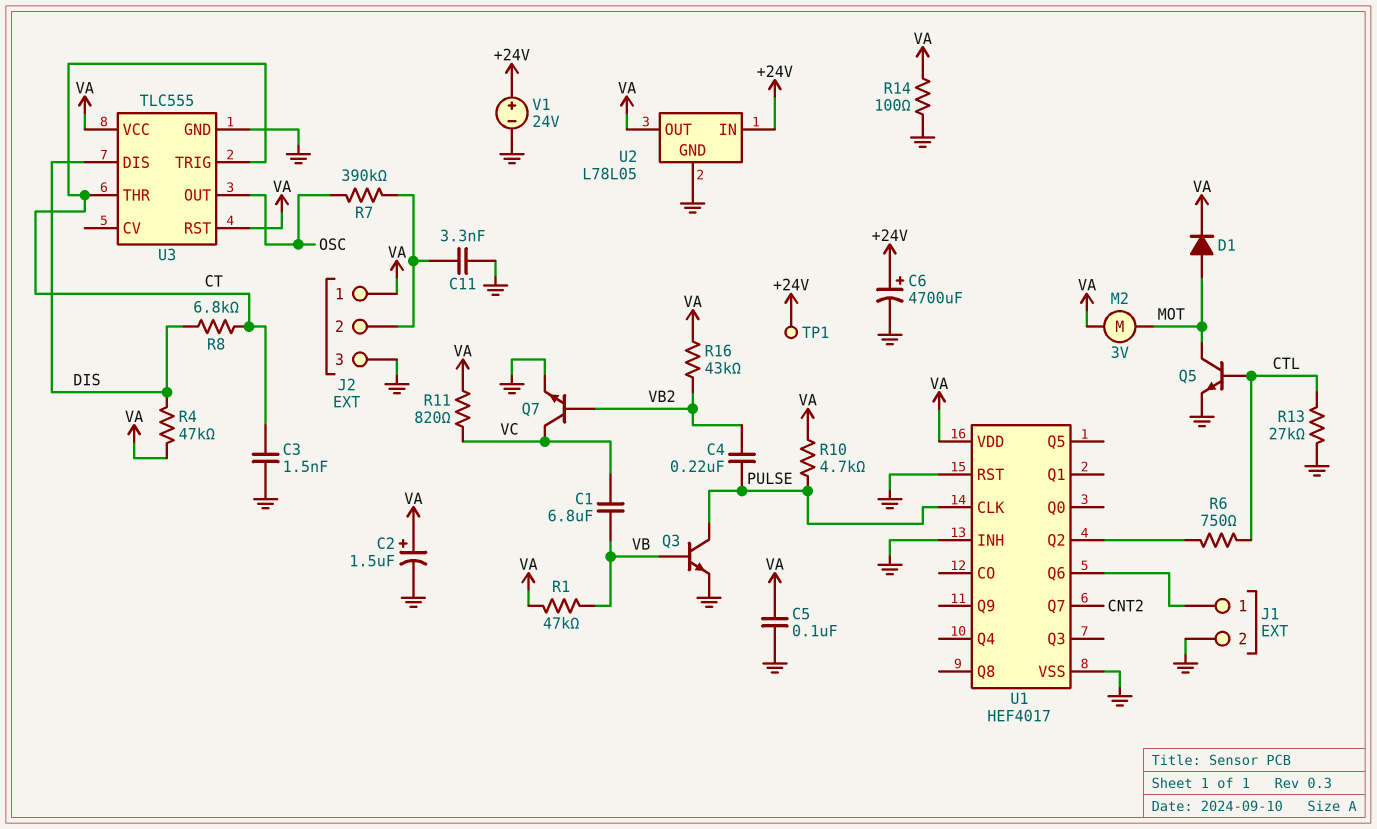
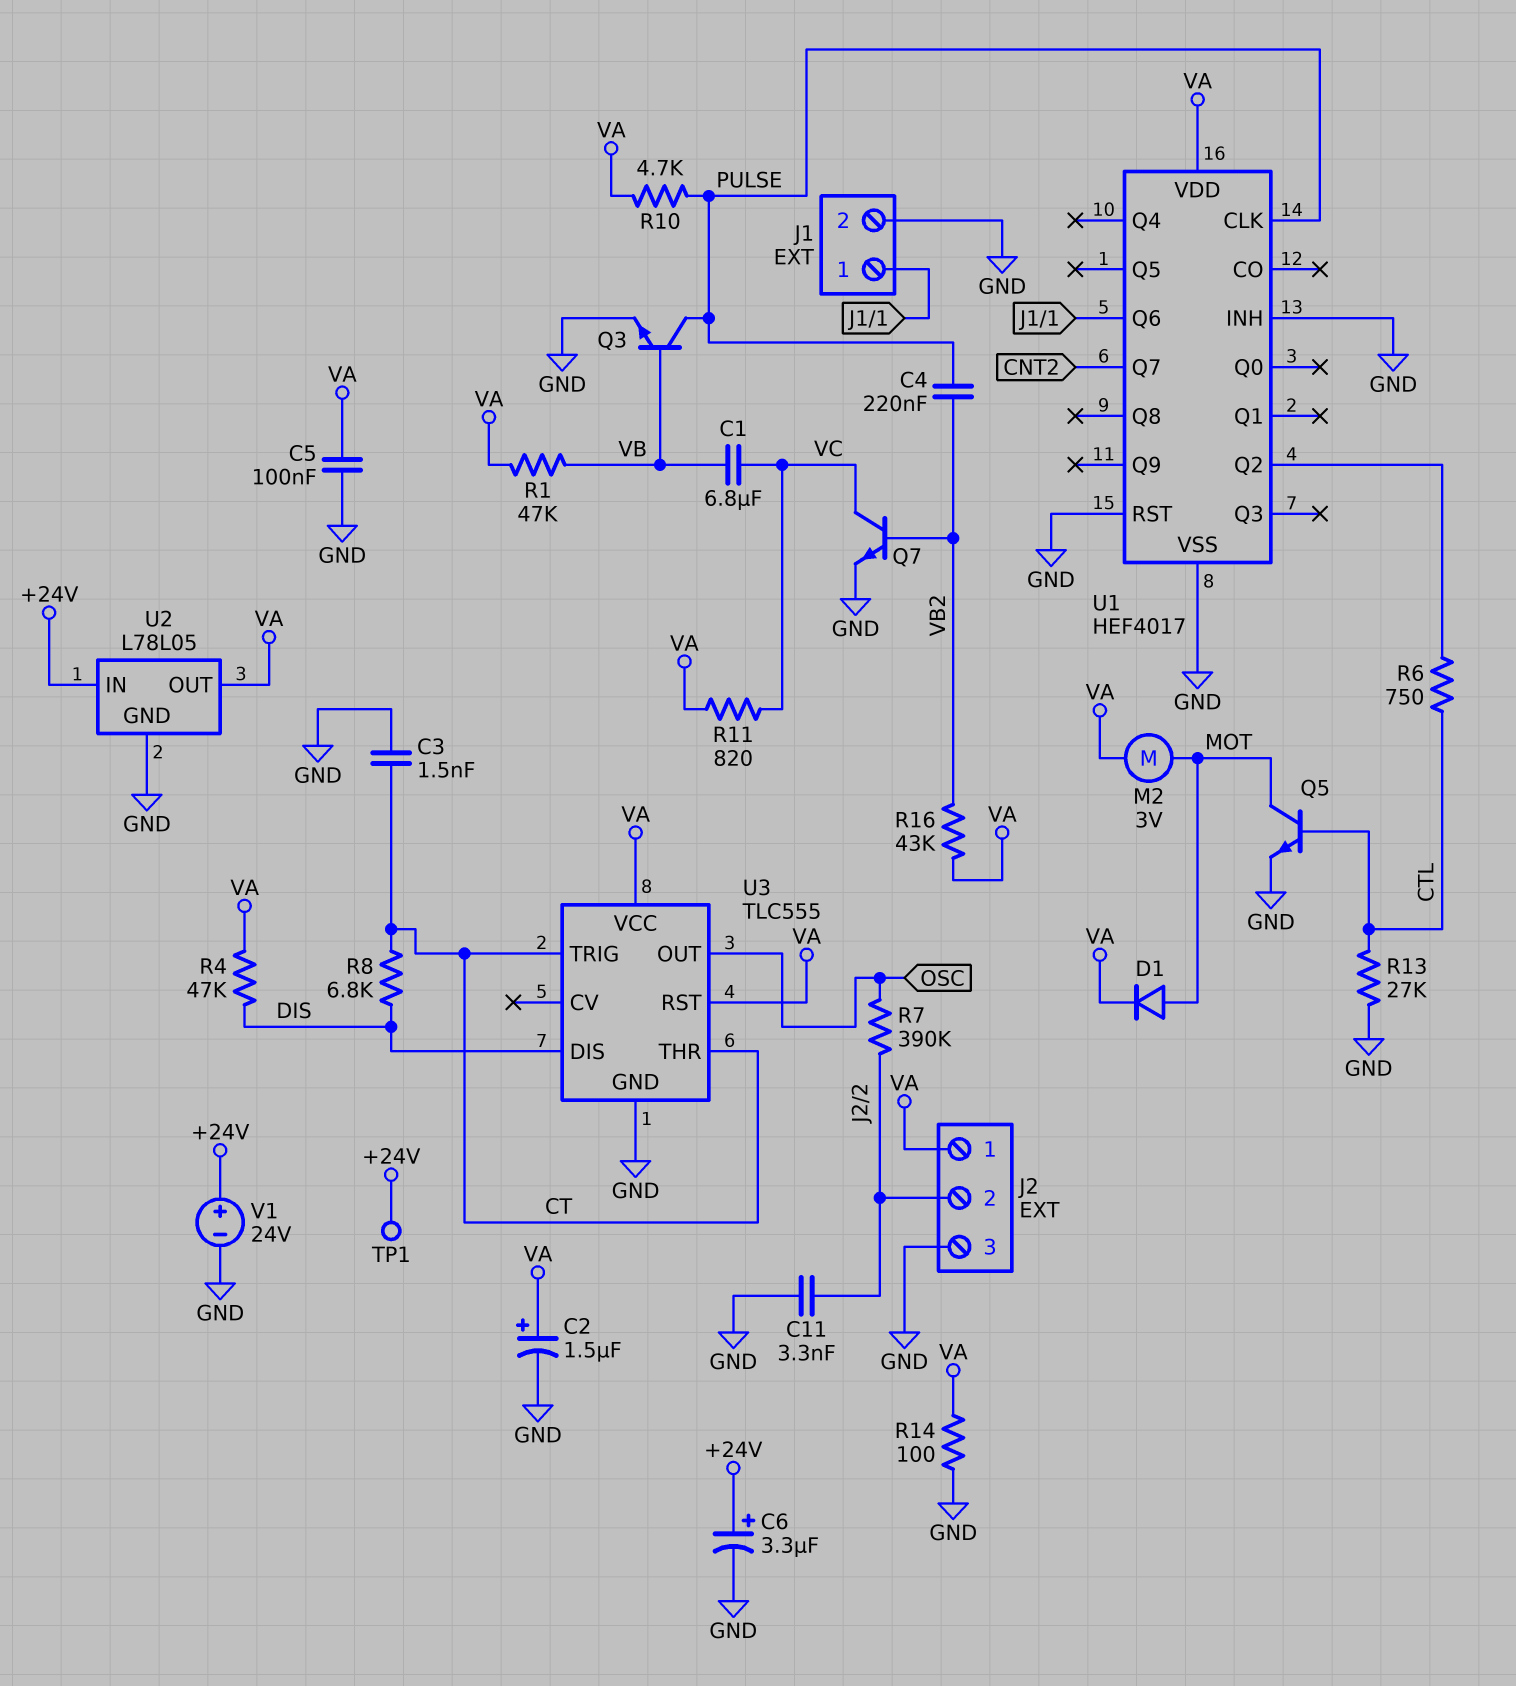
C6: 4700uF (plus +24V, minus GND) -> 3.3uF (plus +24V, minus GND)

